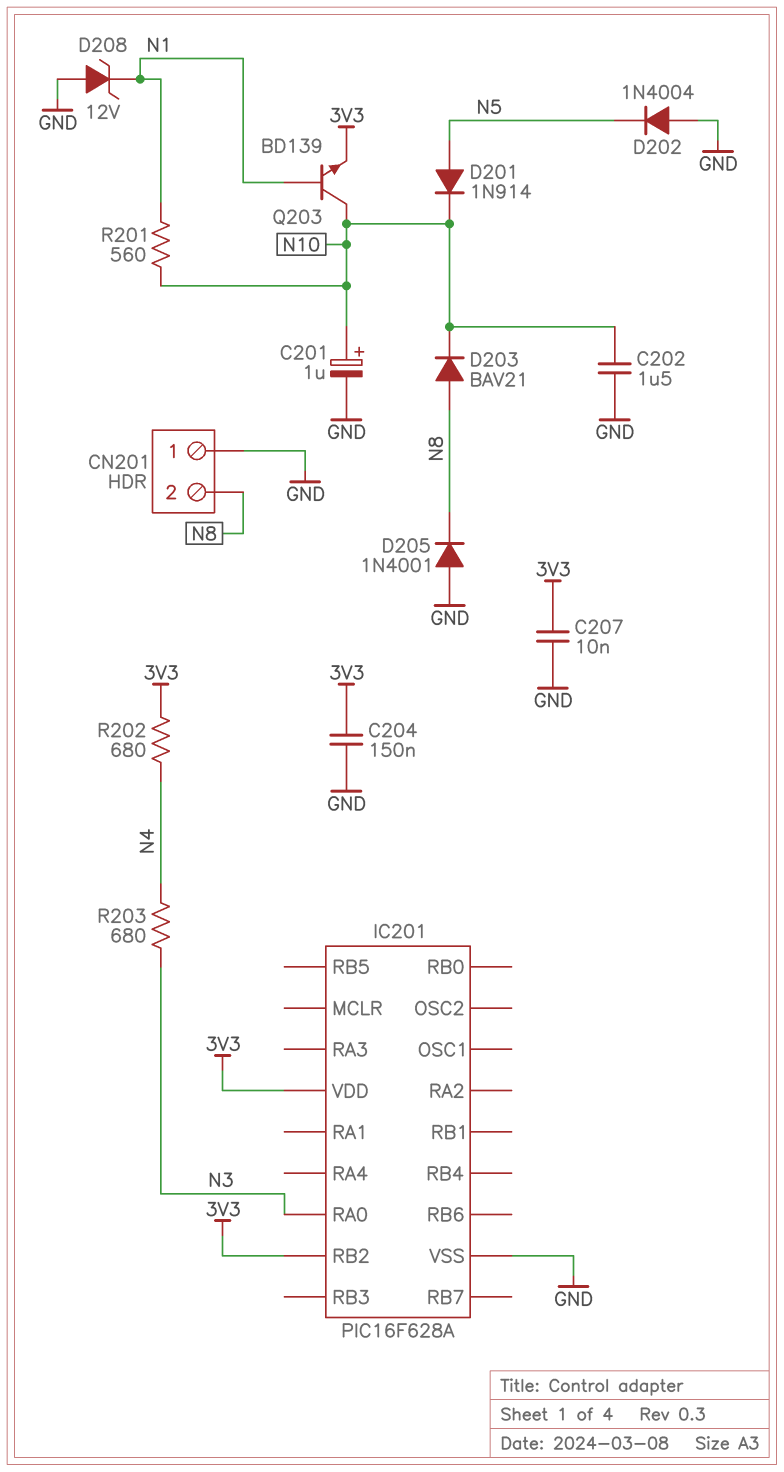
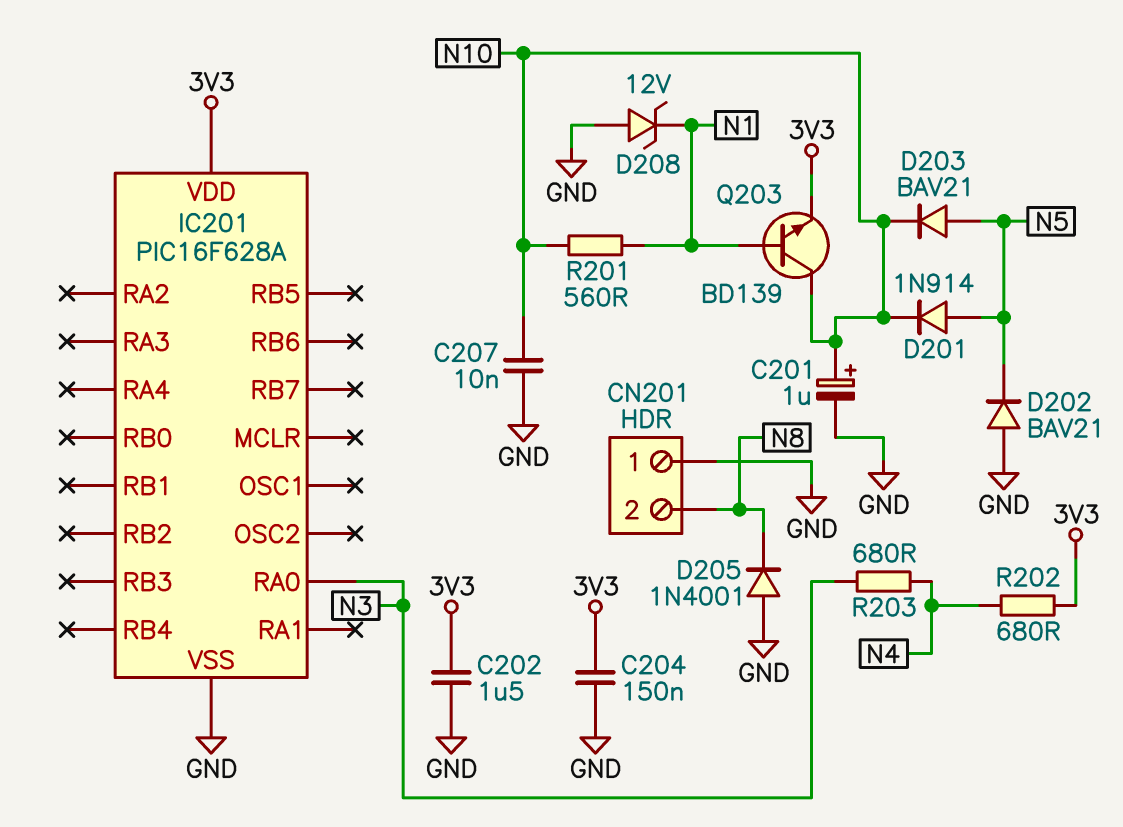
C202: 1.5uF (GND, N10) -> 1.5uF (3V3, GND)
C207: 10nF (3V3, GND) -> 10nF (GND, N10)
D202: diode 1N4004 (A GND, K N5) -> diode BAV21 (A GND, K N5)
D203: diode BAV21 (A N8, K N10) -> diode BAV21 (A N5, K N10)
IC201 pin RB2: 3V3 -> none

